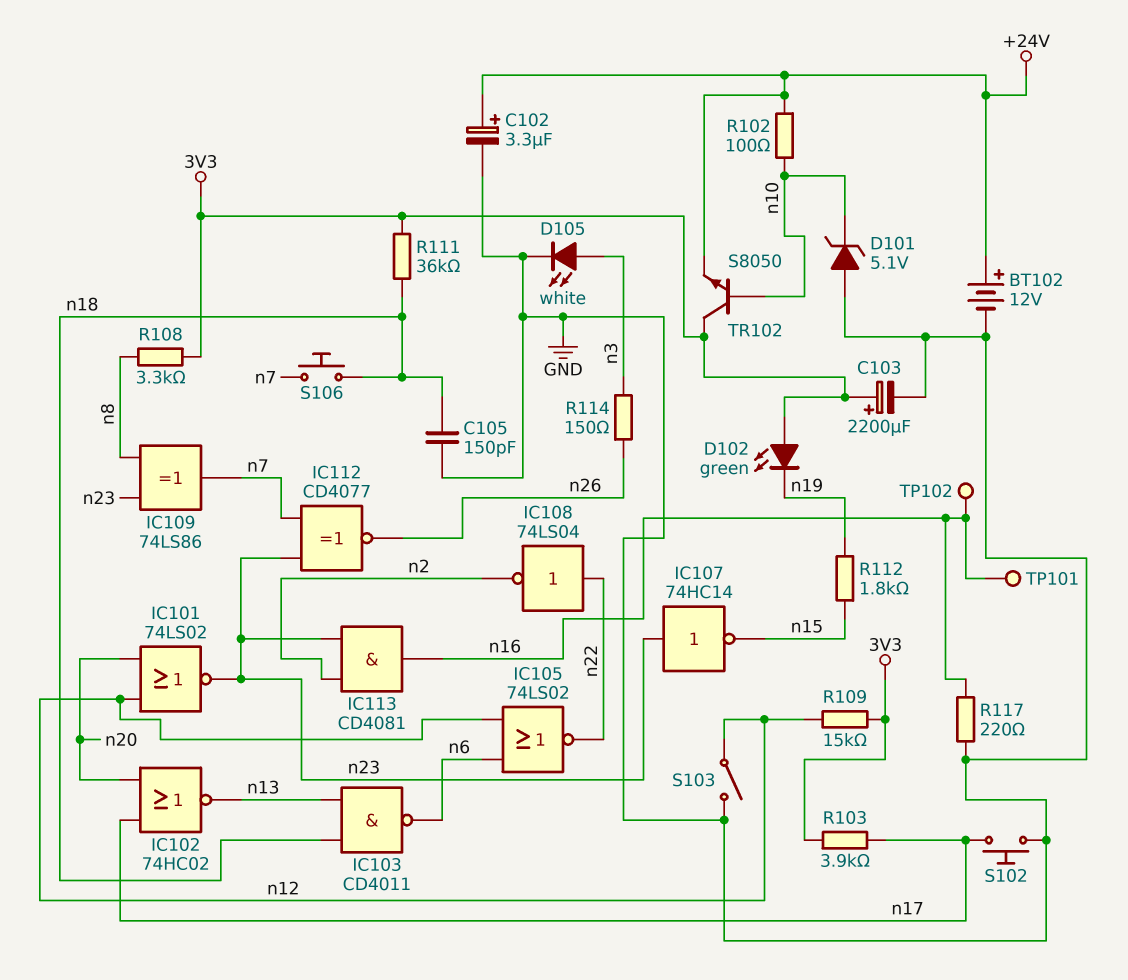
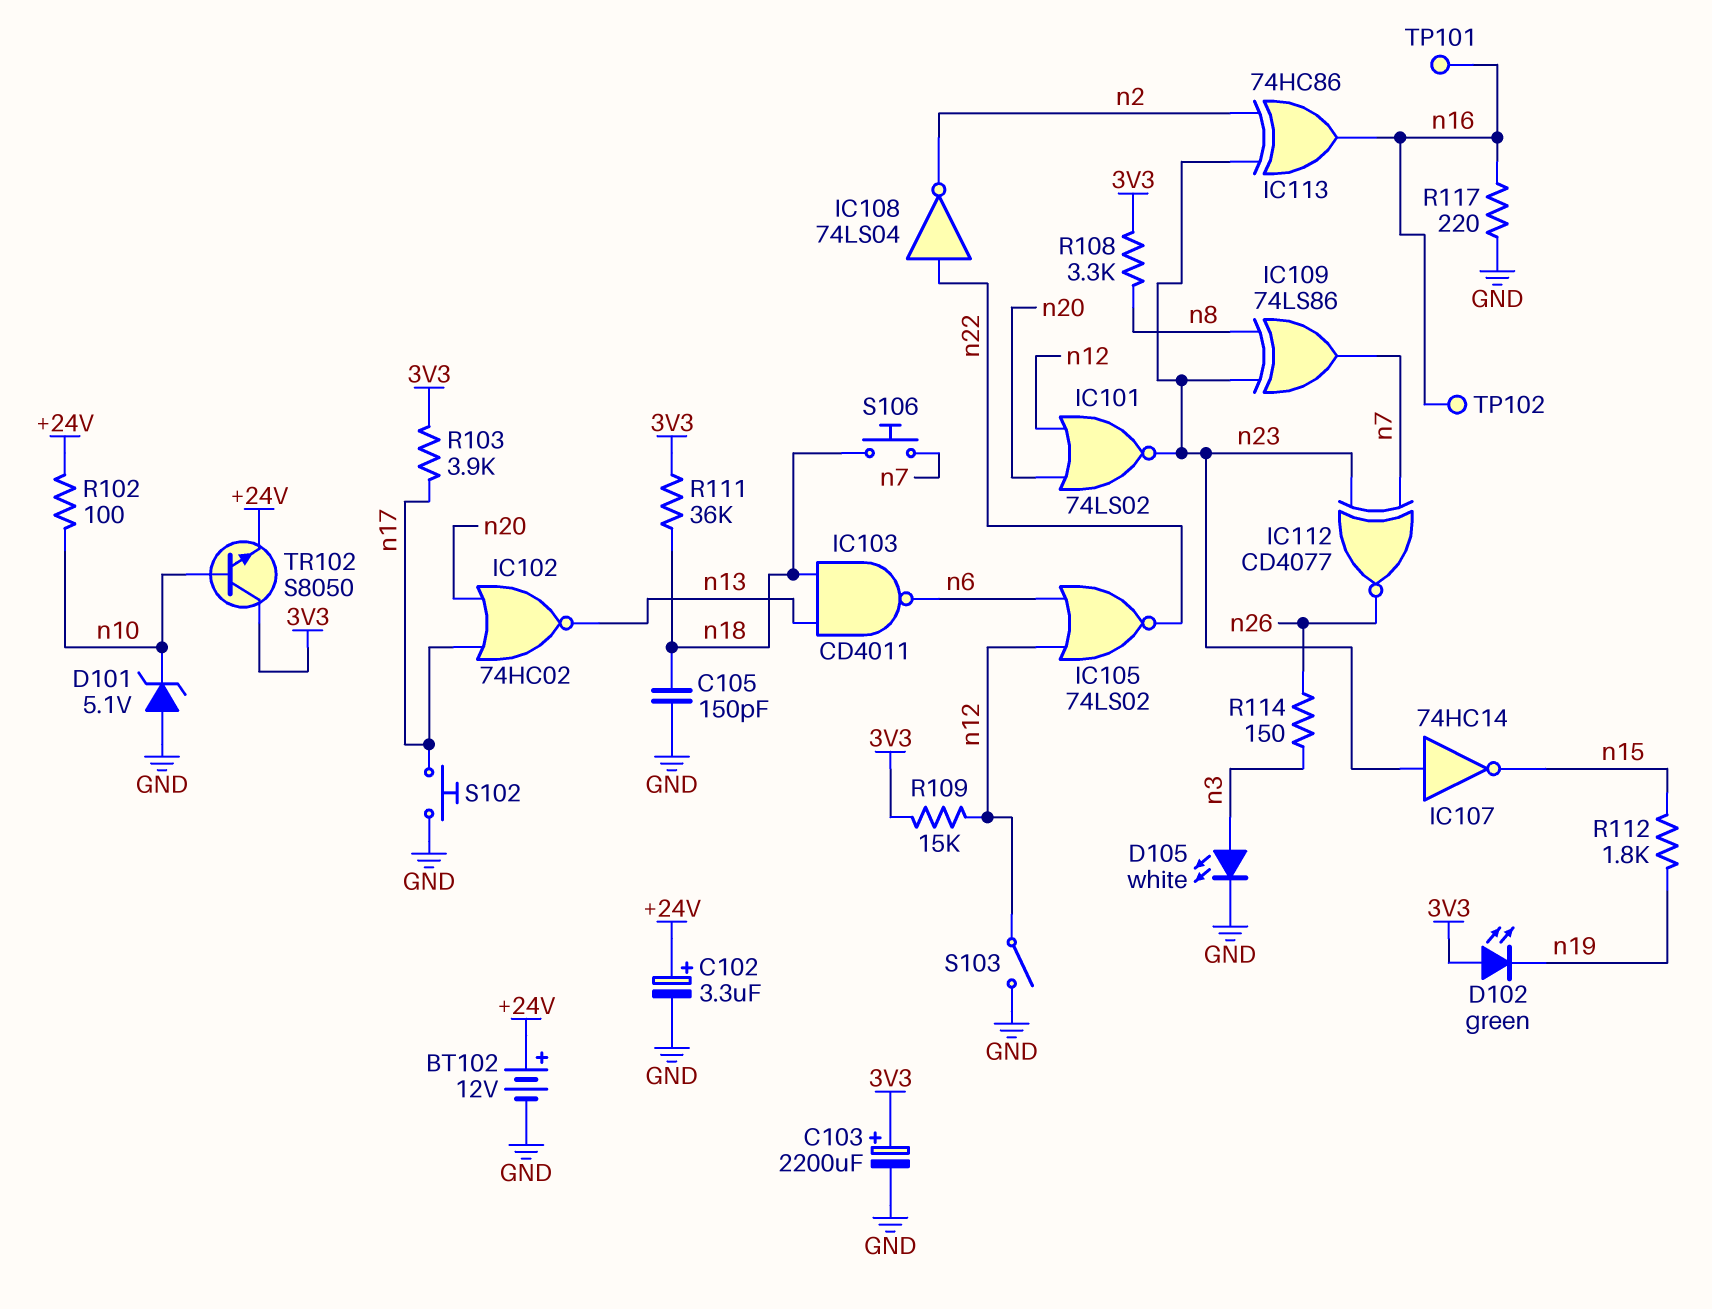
IC113: AND CD4081 (in n2, in n23, out n16) -> XOR 74HC86 (in n2, in n23, out n16)

